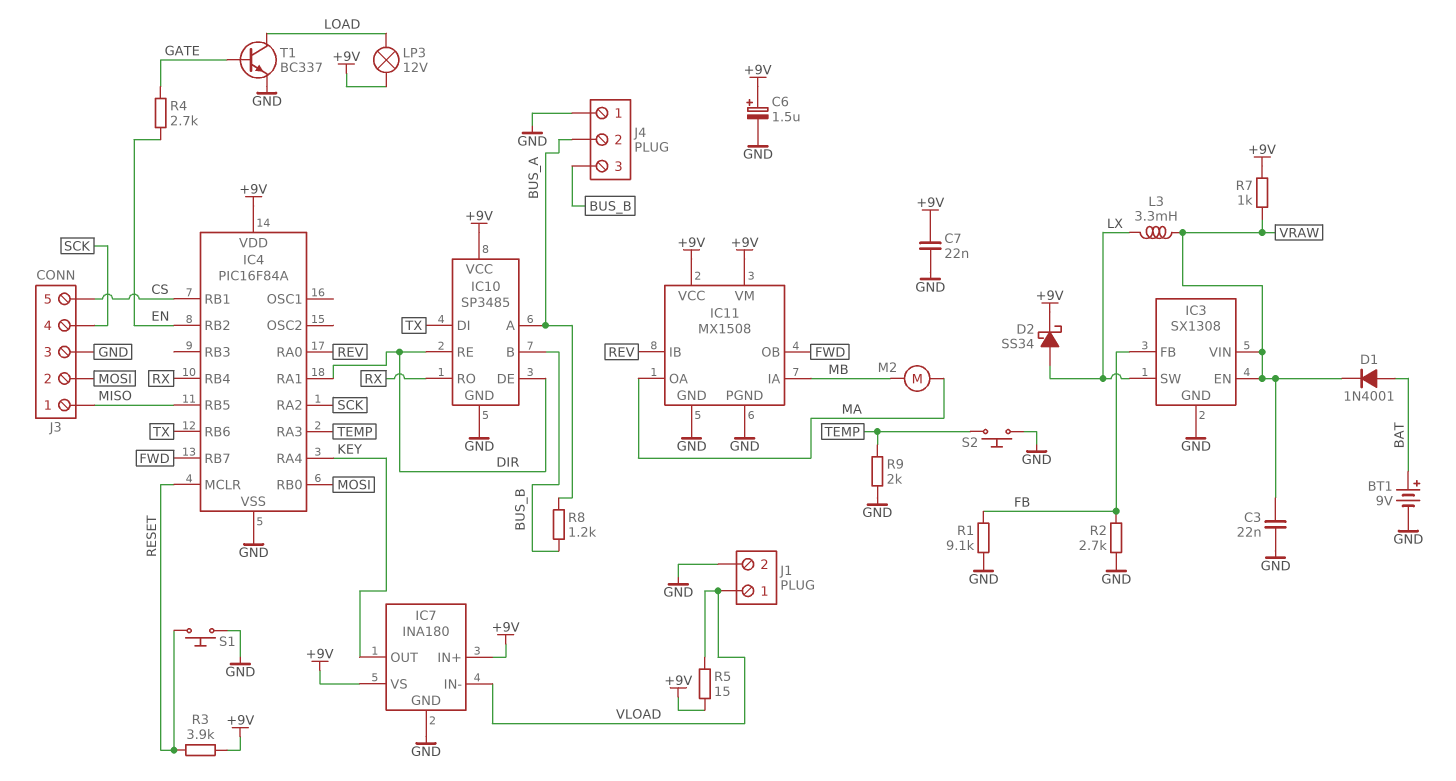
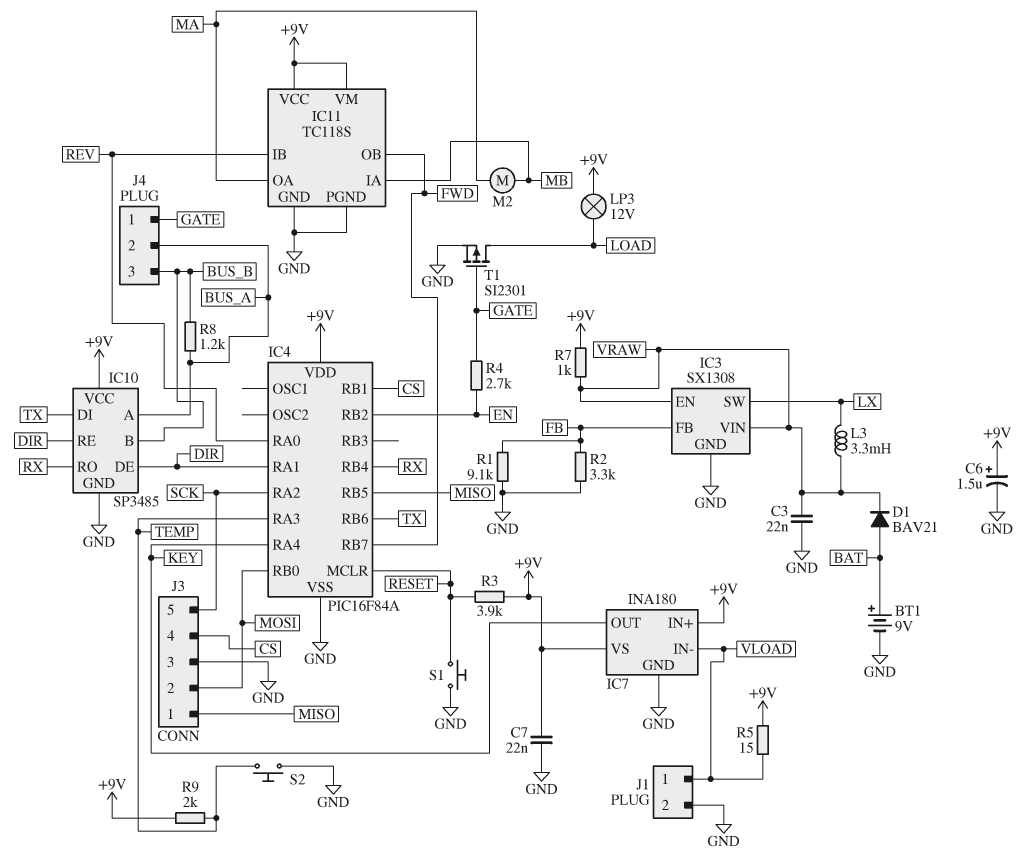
D1: diode 1N4001 (A BAT, K VRAW) -> diode BAV21 (A BAT, K VRAW)
D2: schottky SS34 (A LX, K +9V) -> none
IC11: MX1508 -> TC118S
J3 pin 4: SCK -> CS
J3 pin 5: CS -> SCK
J4 pin 1: GND -> GATE
R2: 2.7k (FB, GND) -> 3.3k (FB, GND)
R9: 2k (GND, TEMP) -> 2k (+9V, TEMP)
T1: NPN BC337 (B GATE, C LOAD, E GND) -> PMOS SI2301 (G GATE, D LOAD, S GND)

